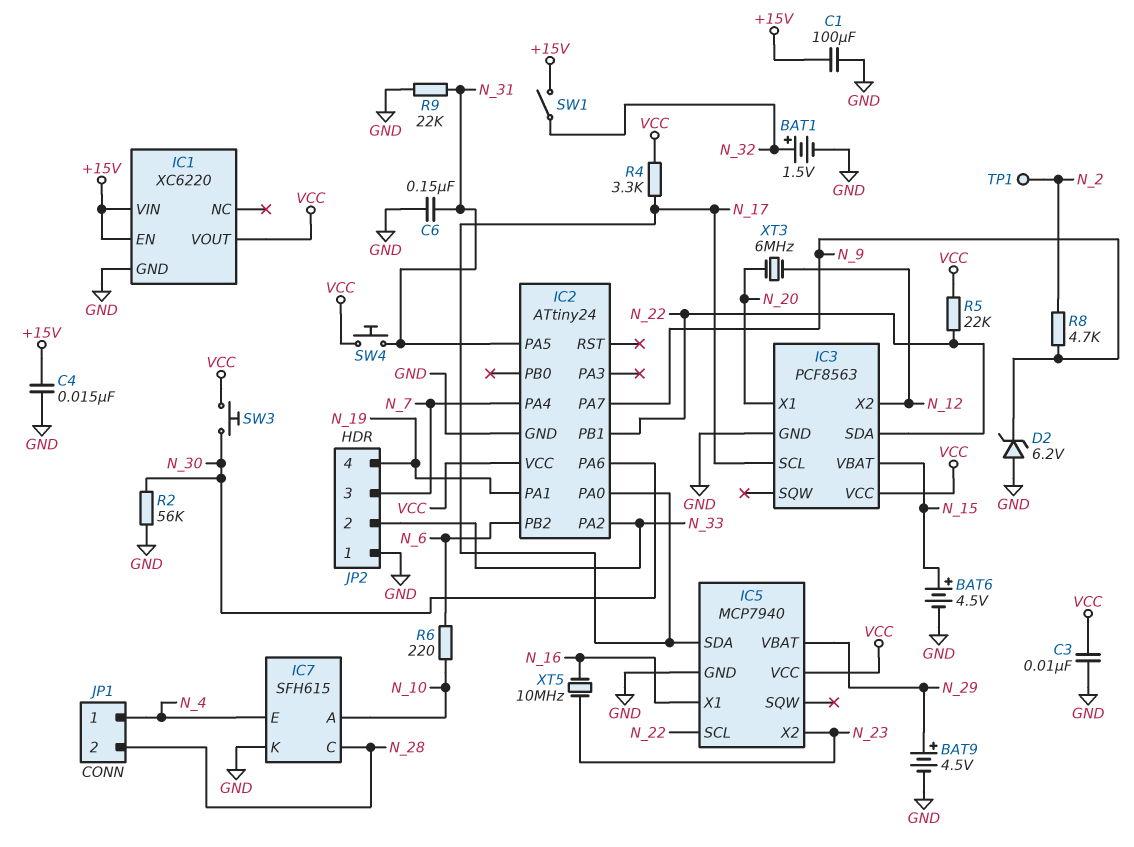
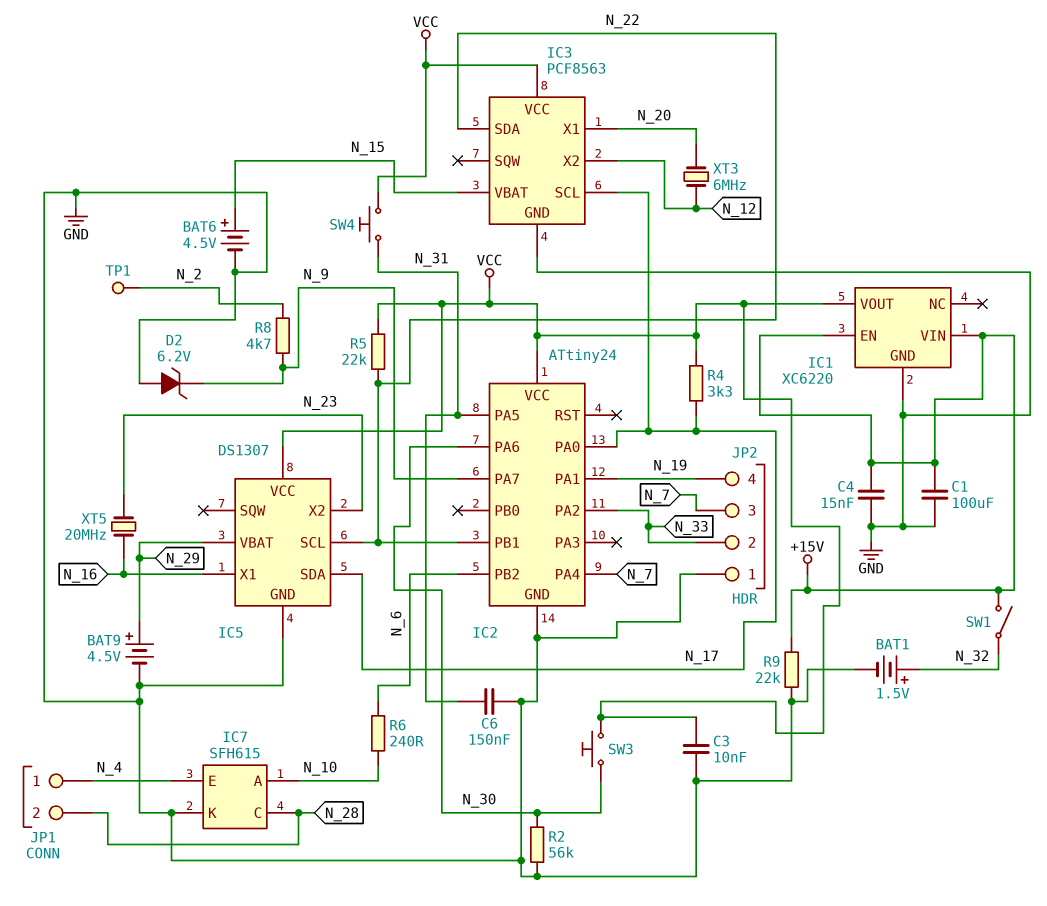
IC5: MCP7940 -> DS1307
R6: 220 (N_6, N_10) -> 240 (N_6, N_10)
R9: 22k (GND, N_31) -> 22k (+15V, GND)
XT5: 10MHz (N_16, N_23) -> 20MHz (N_16, N_23)

